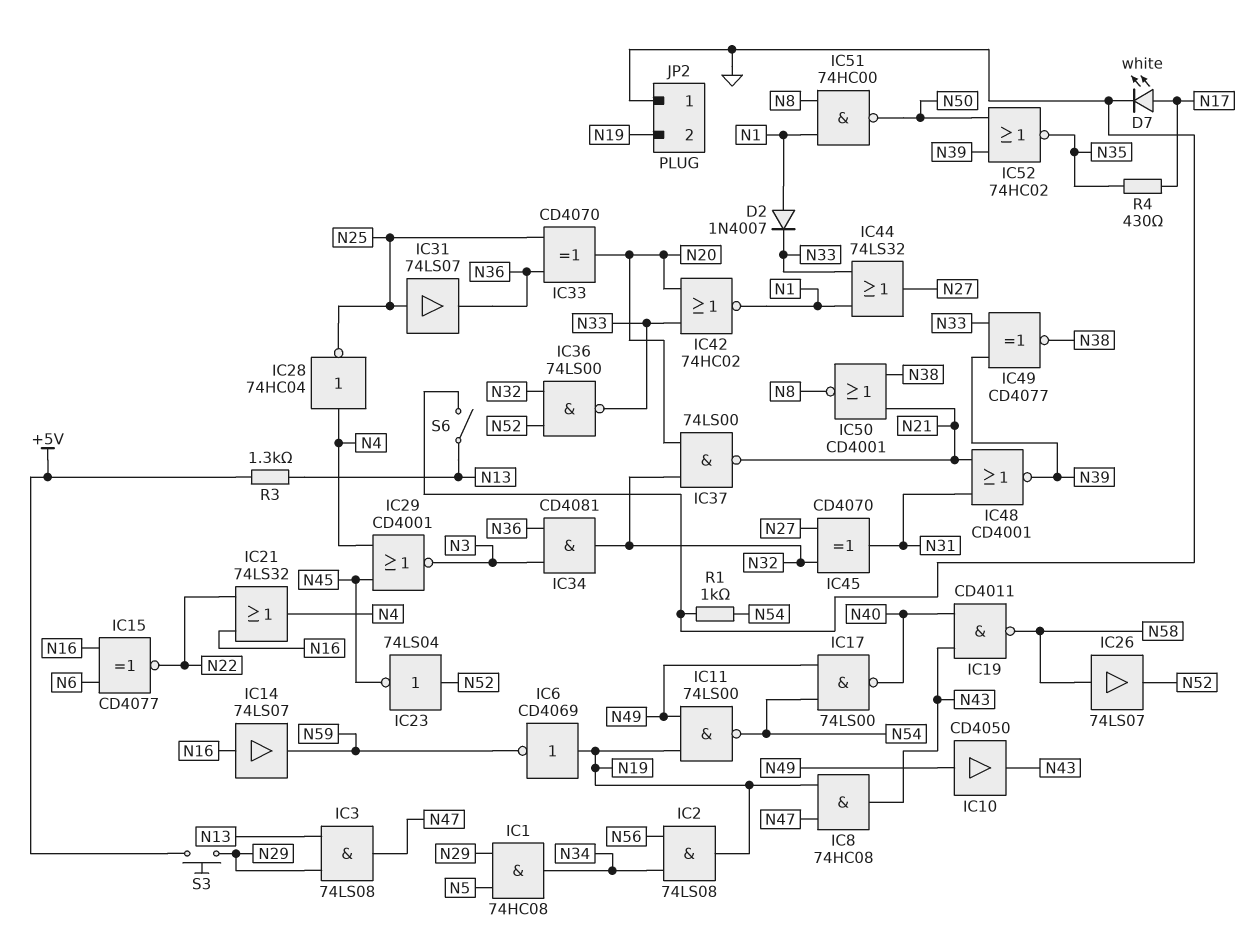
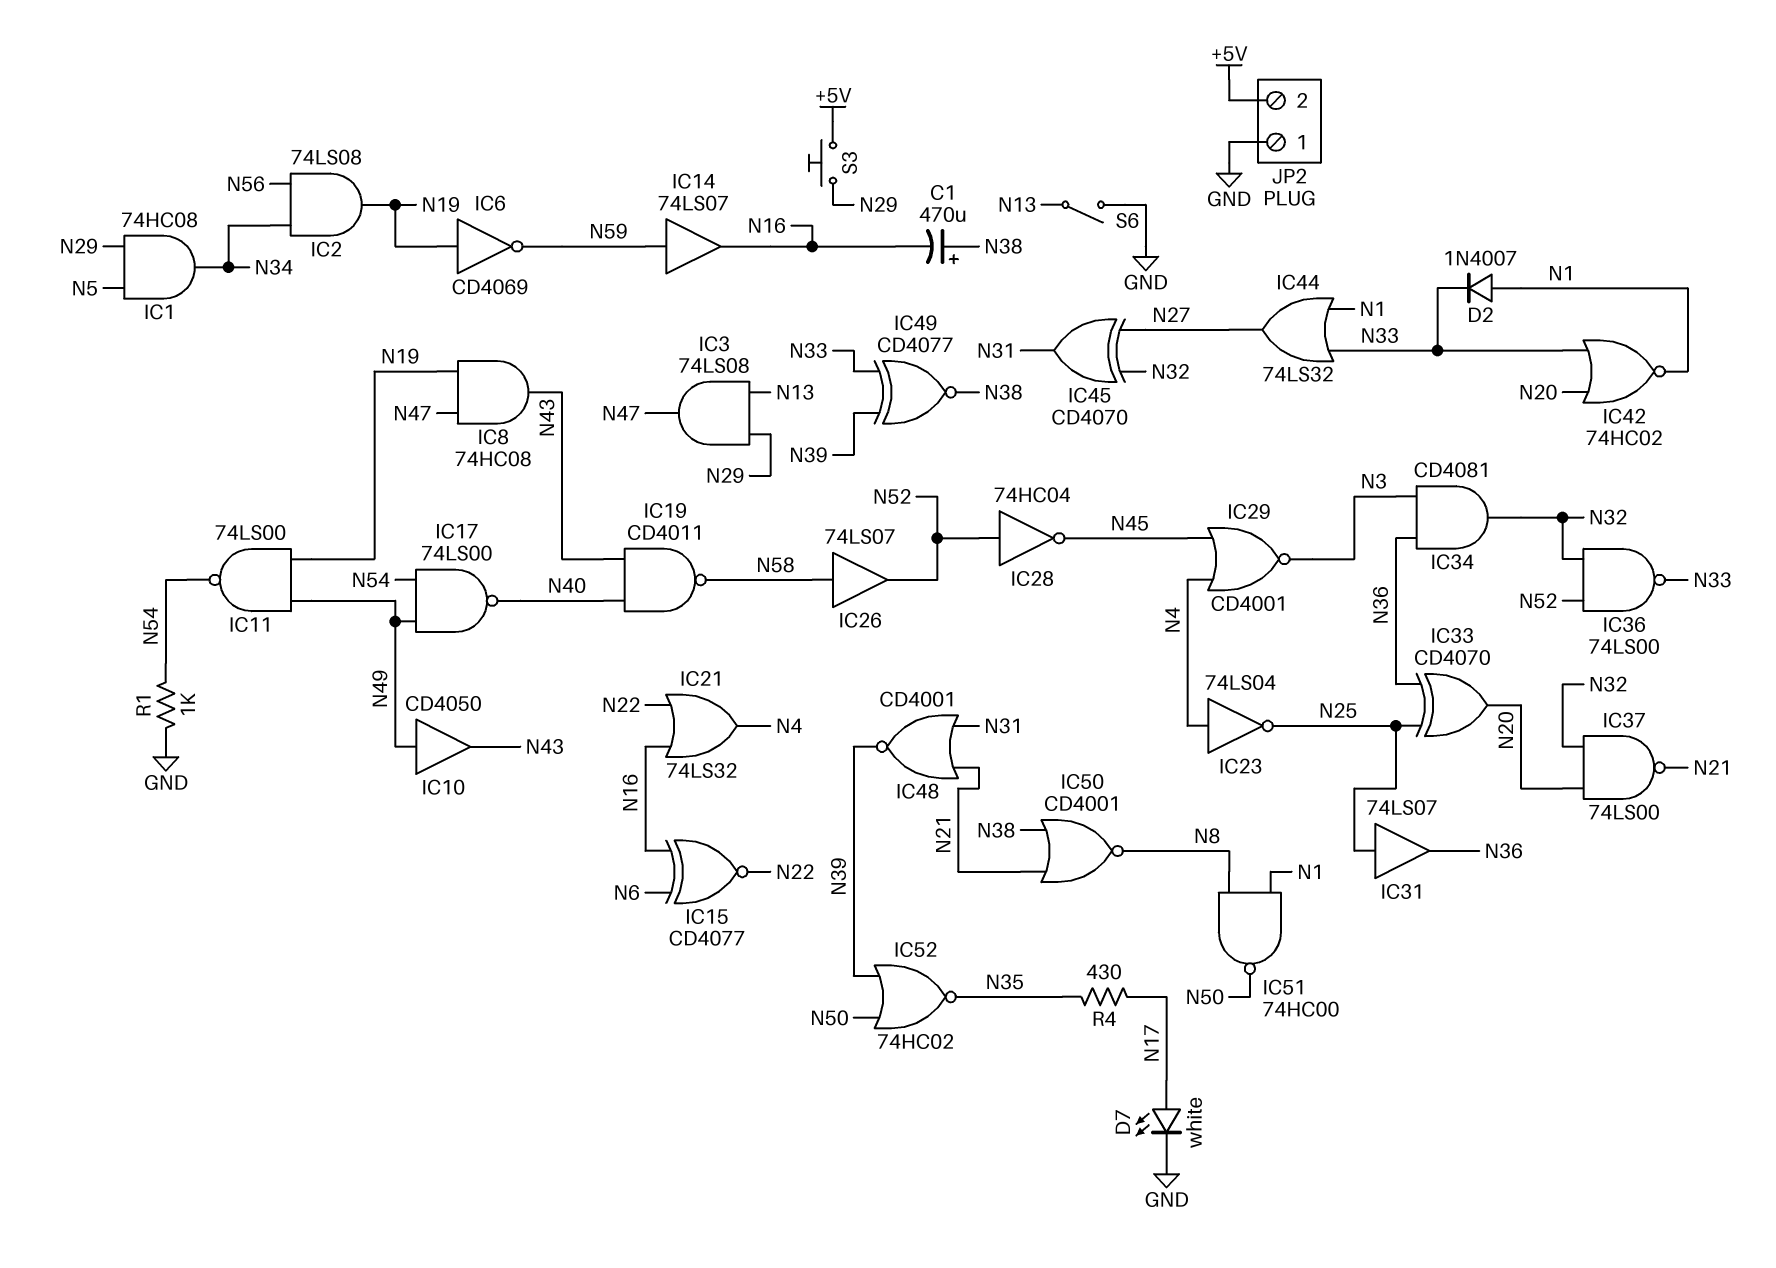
C1: none -> 470uF (plus N38, minus N16)
IC14: buffer 74LS07 (in N16, out N59) -> buffer 74LS07 (in N59, out N16)
IC23: NOT 74LS04 (in N52, out N45) -> NOT 74LS04 (in N4, out N25)
IC28: NOT 74HC04 (in N4, out N25) -> NOT 74HC04 (in N52, out N45)
JP2 pin 2: N19 -> +5V
R3: 1.3k (+5V, N13) -> none

